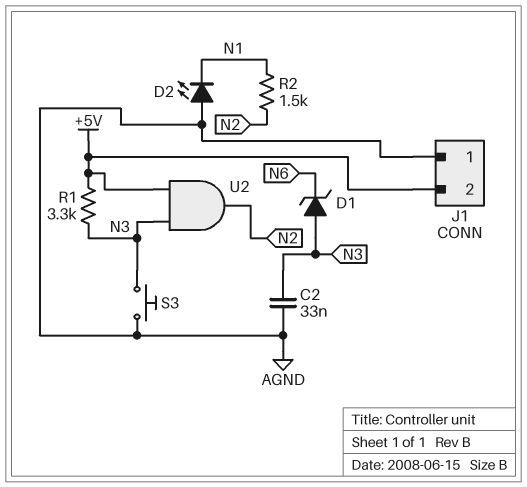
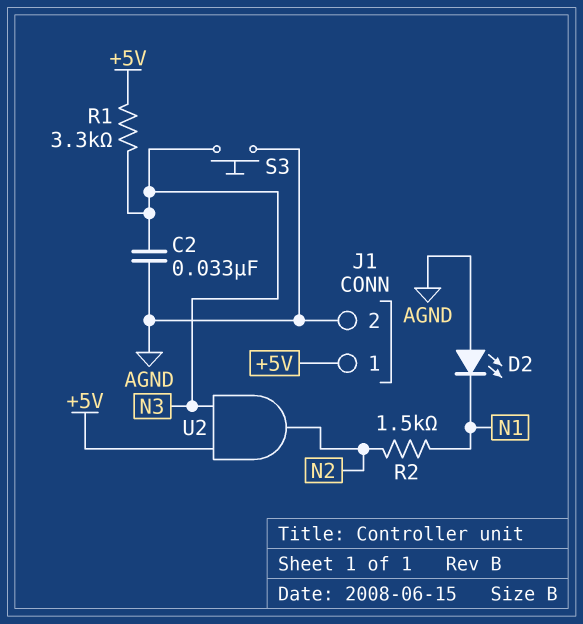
D1: zener (A N3, K N6) -> none
J1 pin 1: AGND -> +5V
J1 pin 2: +5V -> AGND

